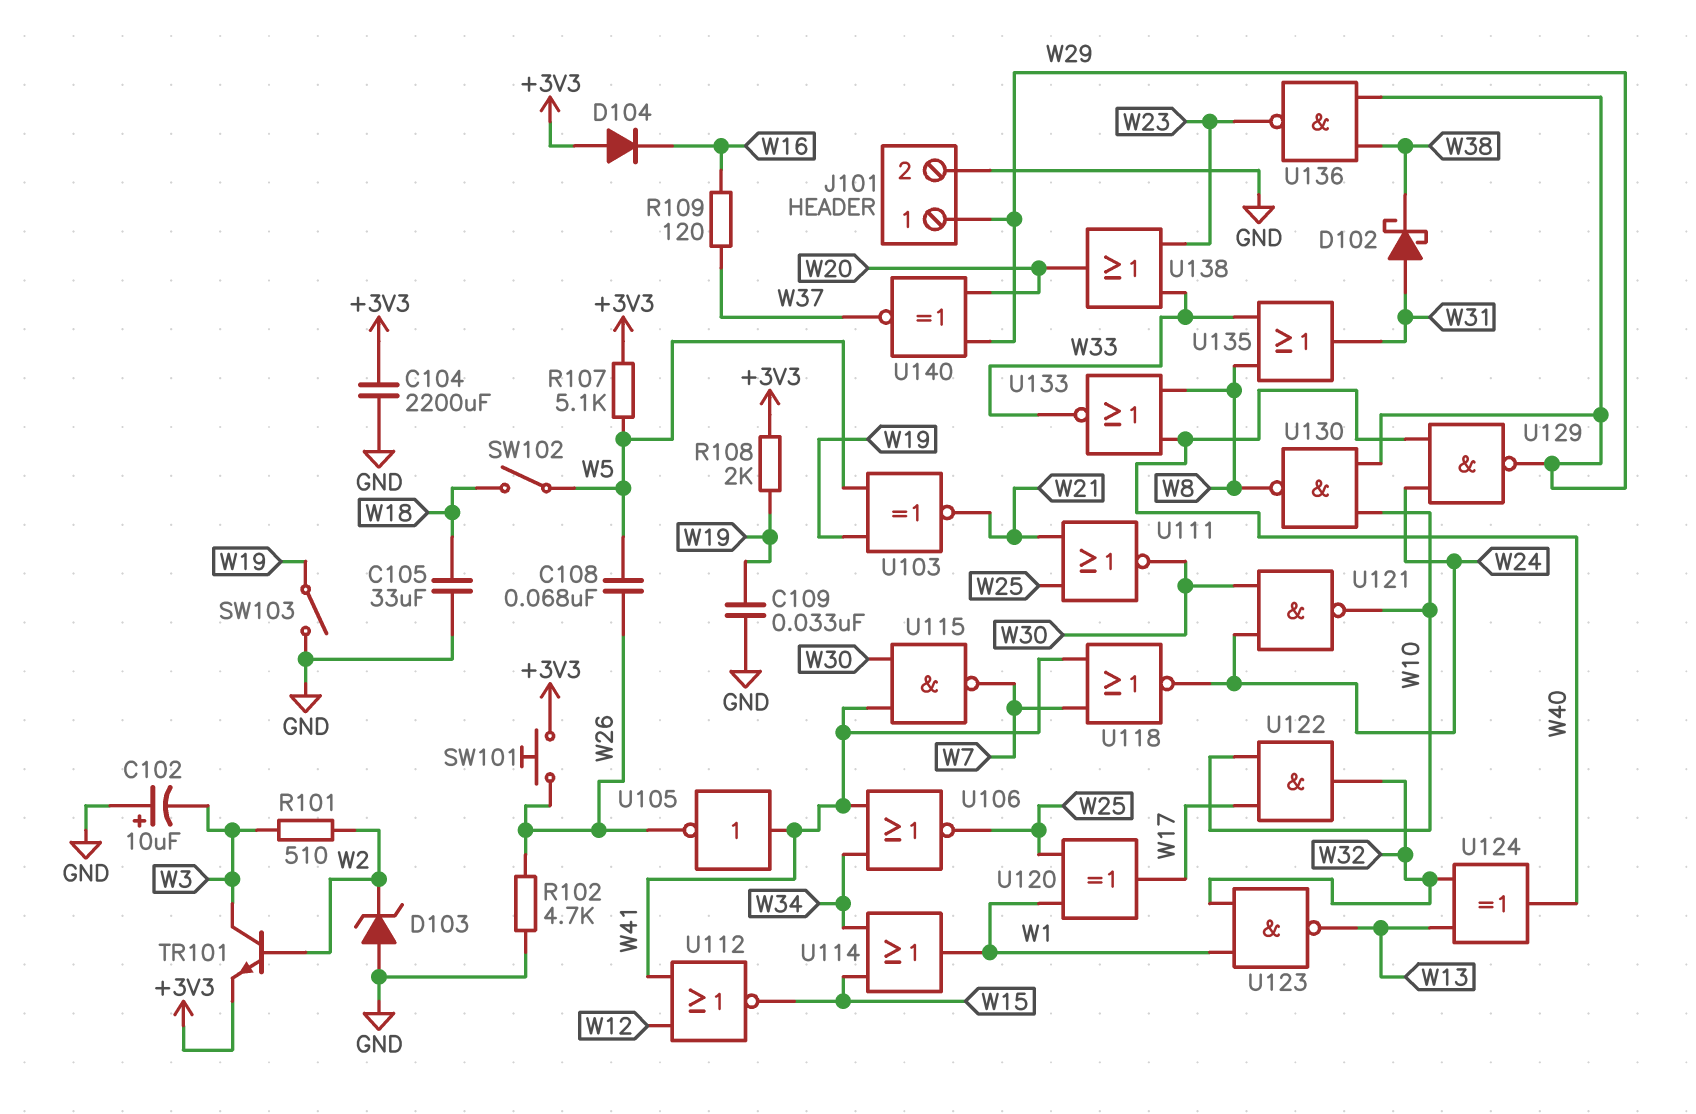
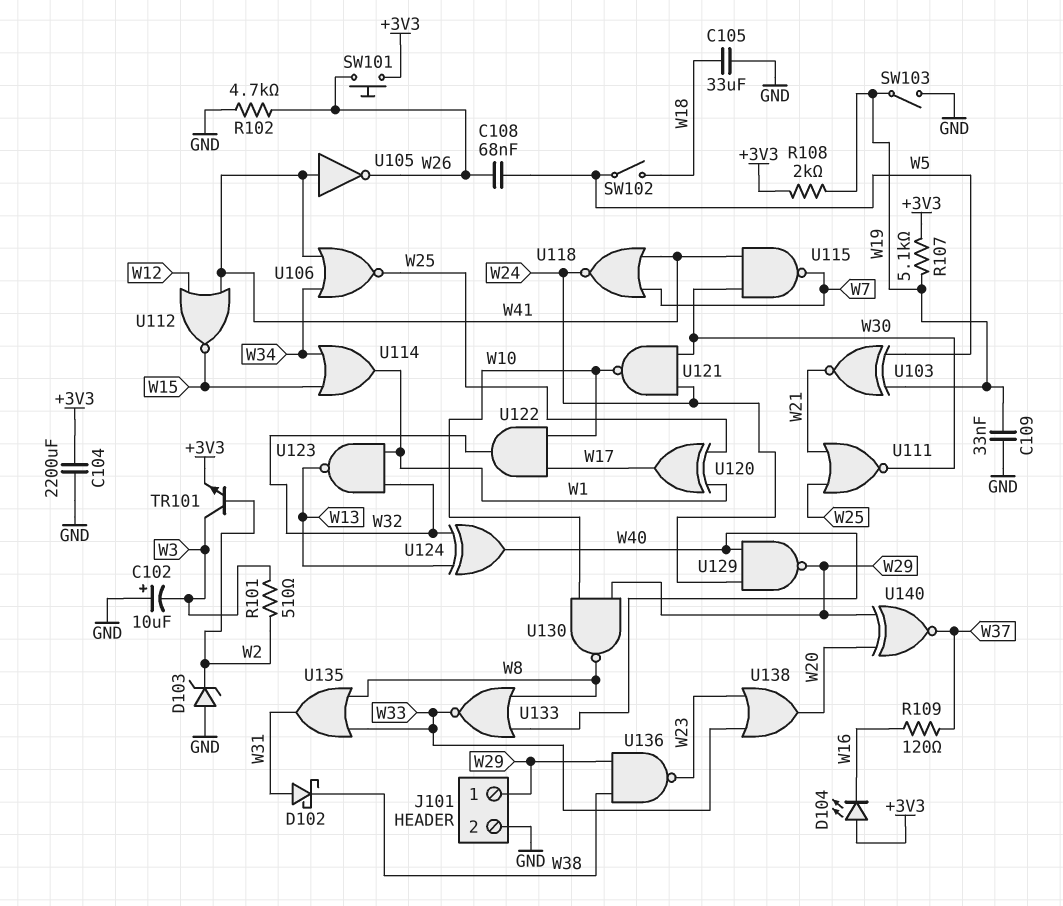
D104: diode (A +3V3, K W16) -> LED (A +3V3, K W16)
R107: 5.1k (+3V3, W5) -> 5.1k (+3V3, W19)

